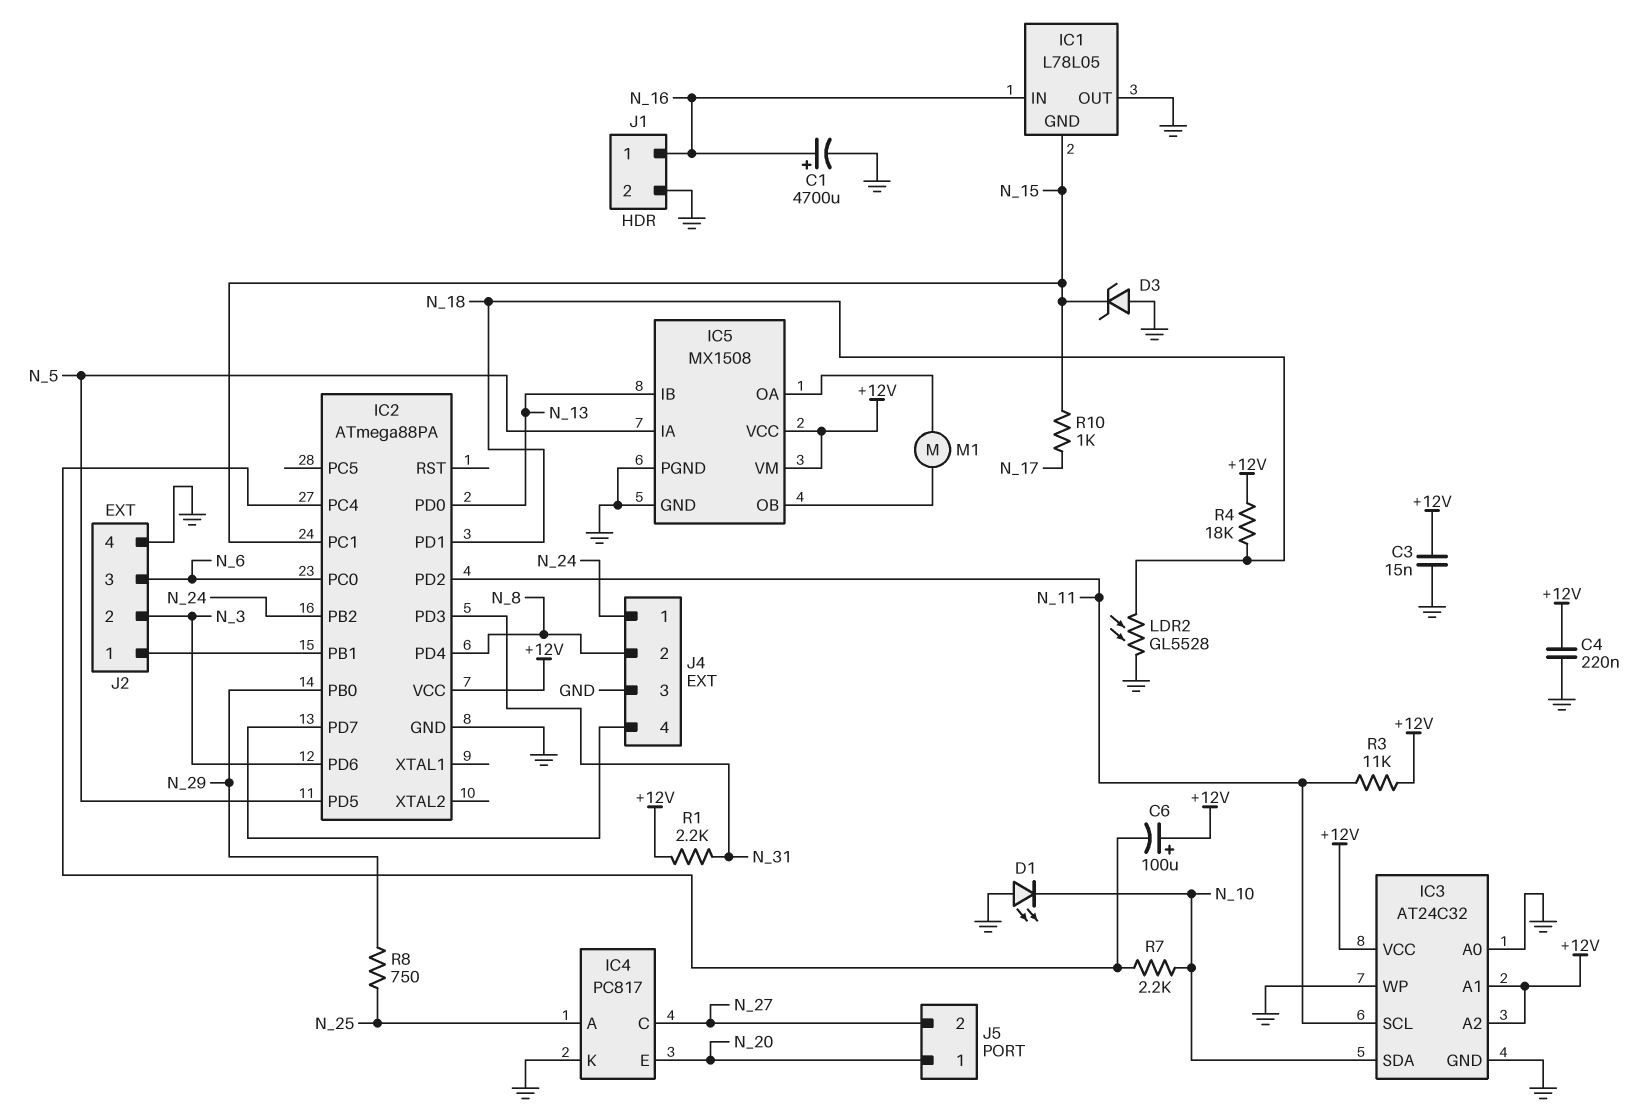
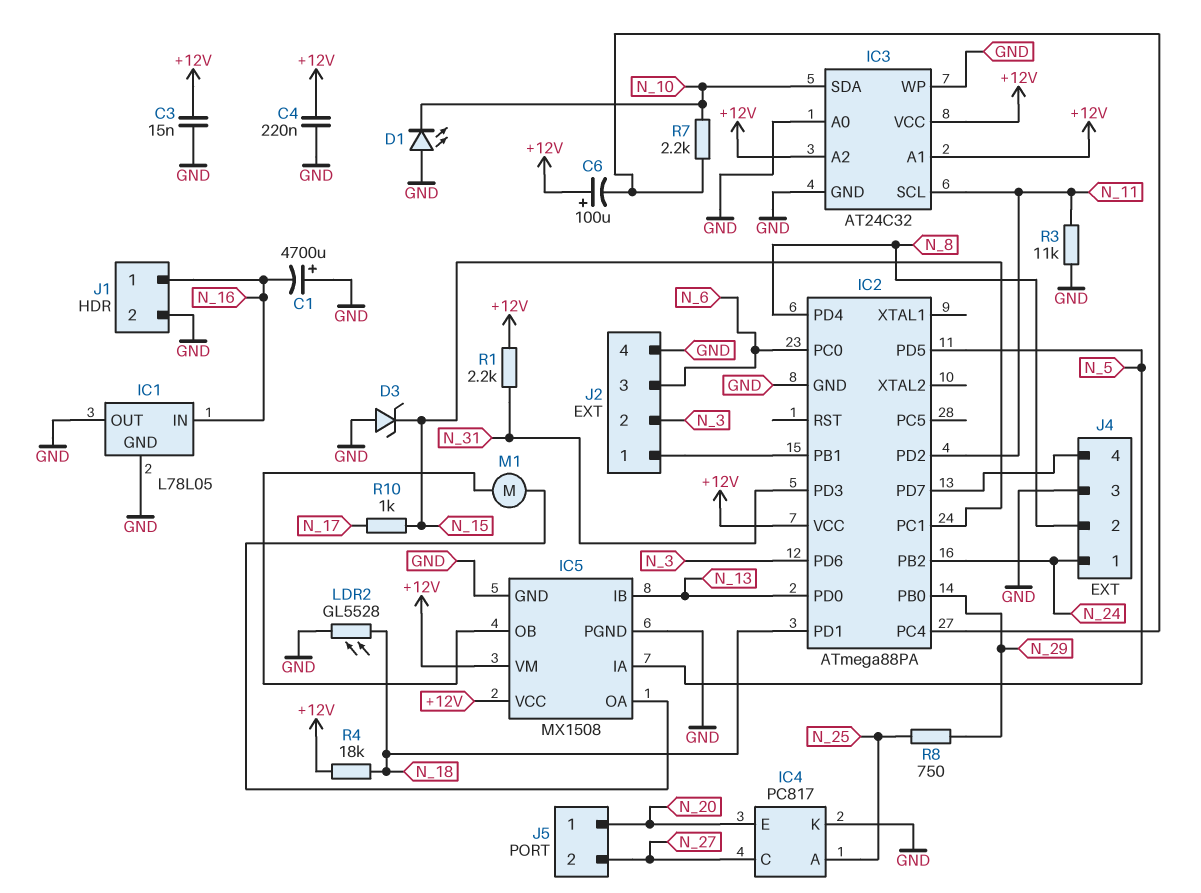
C1: 4700uF (plus N_16, minus GND) -> 4700uF (plus GND, minus N_16)
IC1 pin GND: N_15 -> GND
R3: 11k (+12V, N_11) -> 11k (GND, N_11)

